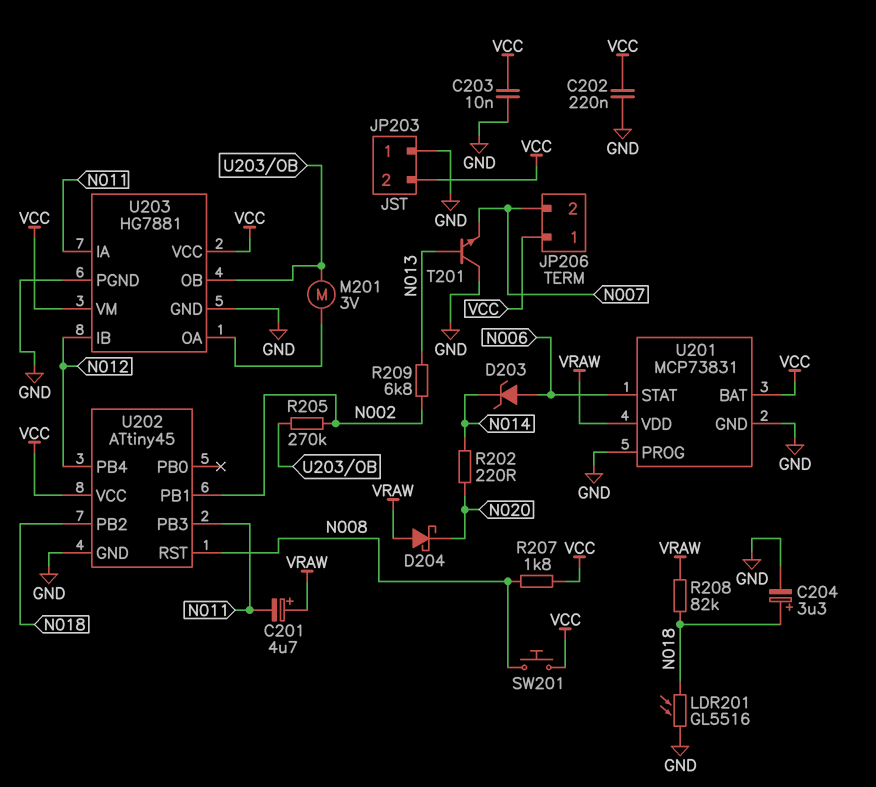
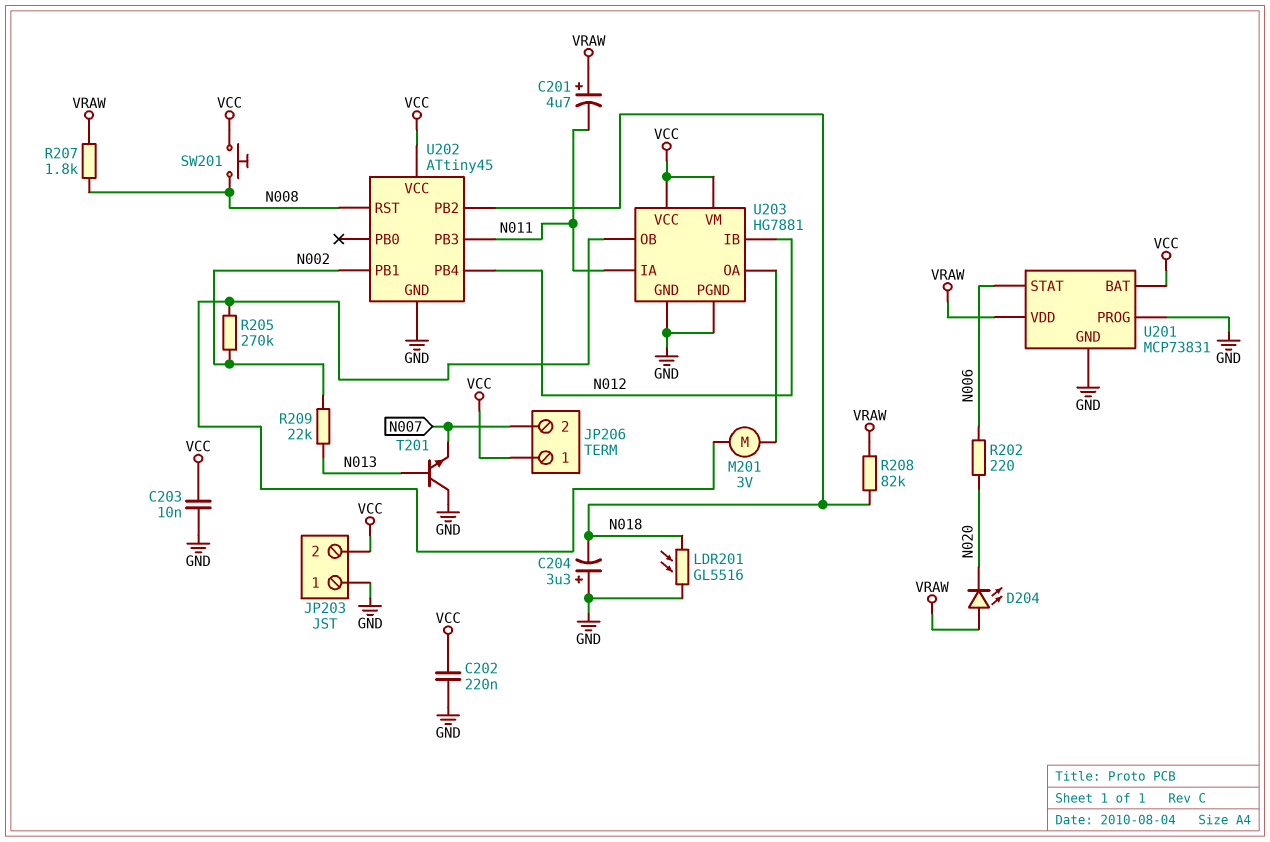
C204: 3.3uF (plus N018, minus GND) -> 3.3uF (plus GND, minus N018)
D203: zener (A N006, K N014) -> none
D204: schottky (A VRAW, K N020) -> LED (A VRAW, K N020)
R202: 220 (N014, N020) -> 220 (N006, N020)
R207: 1.8k (N008, VCC) -> 1.8k (N008, VRAW)
R209: 6.8k (N002, N013) -> 22k (N002, N013)

